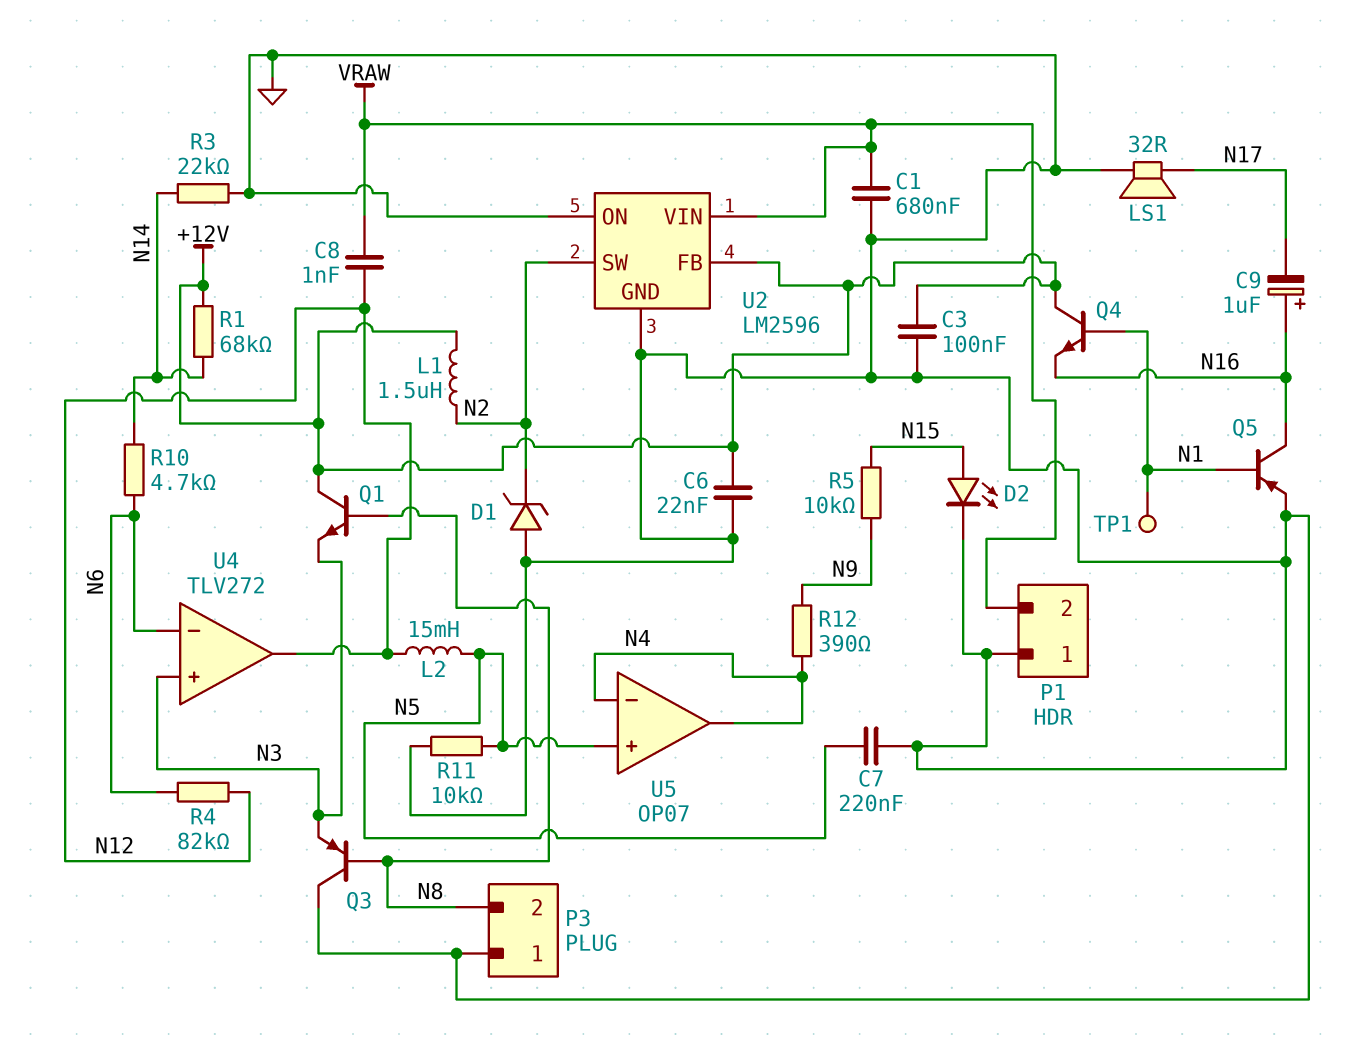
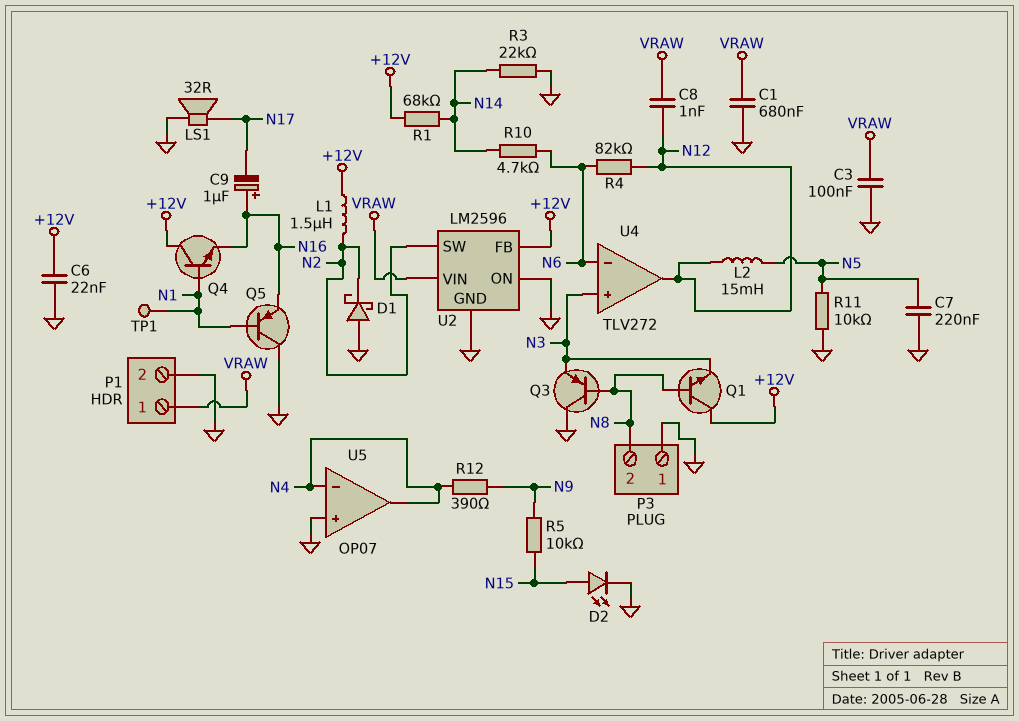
C3: 100nF (+12V, GND) -> 100nF (GND, VRAW)
D1: zener (A GND, K N2) -> schottky (A GND, K N2)
P1 pin 1: GND -> VRAW
P1 pin 2: VRAW -> GND
Q5: PNP (B N1, C N16, E GND) -> PNP (B N1, C GND, E N16)
U5 pin in+: N5 -> GND

